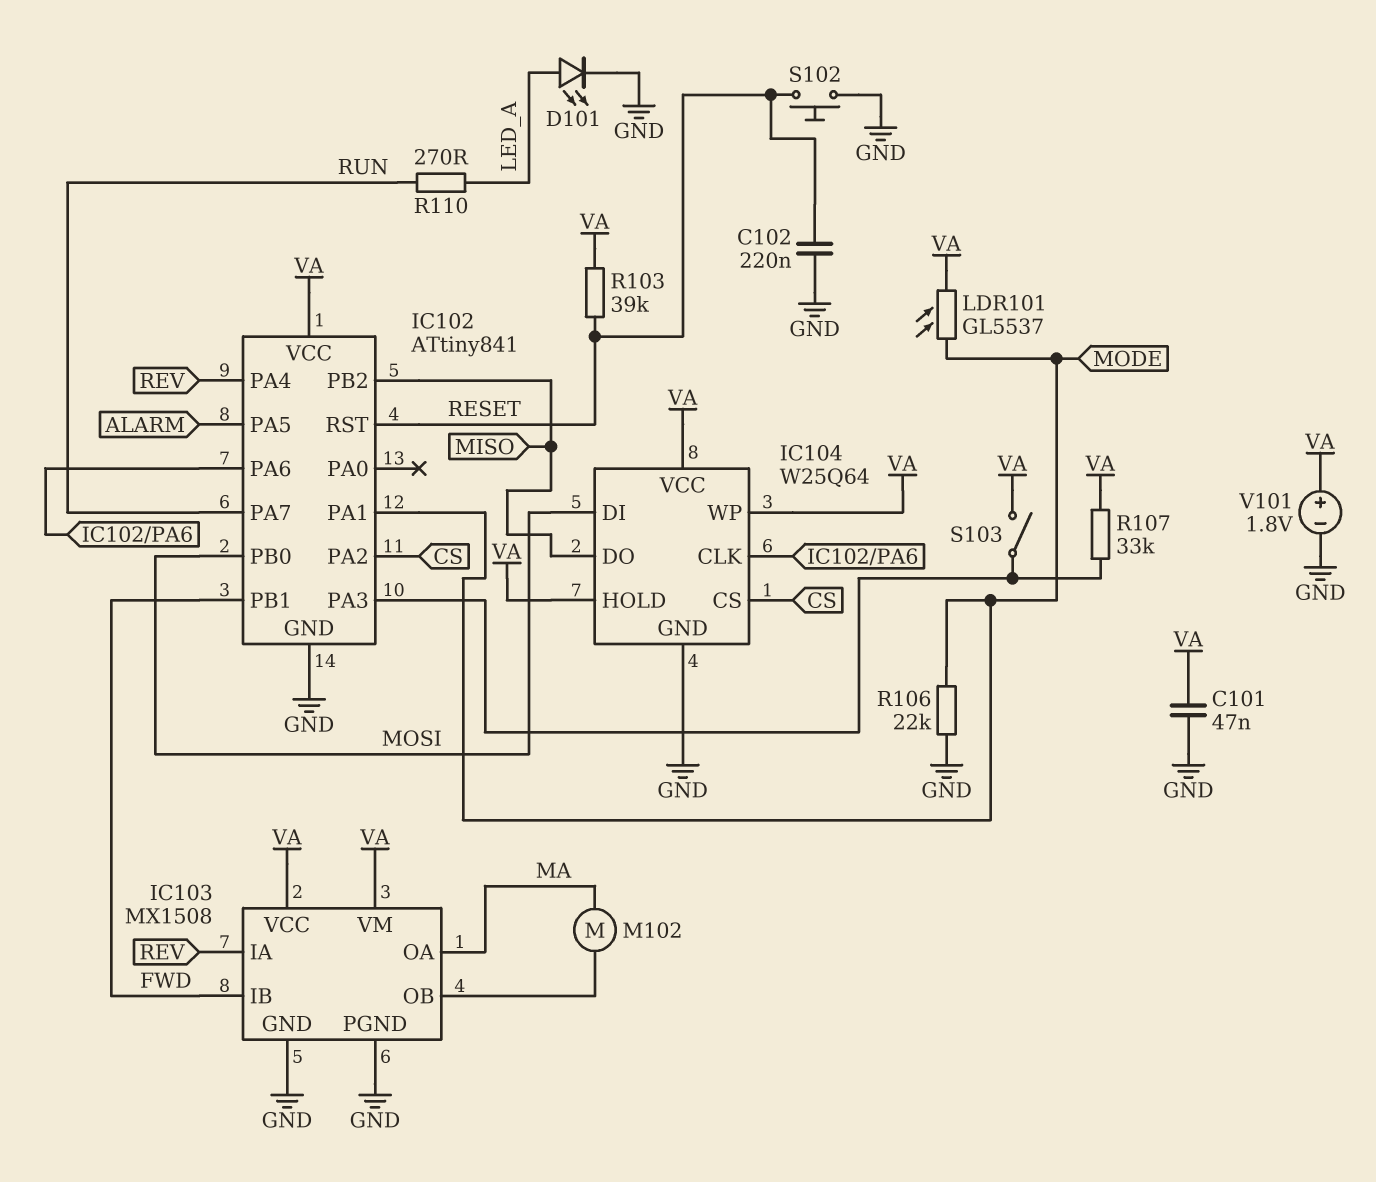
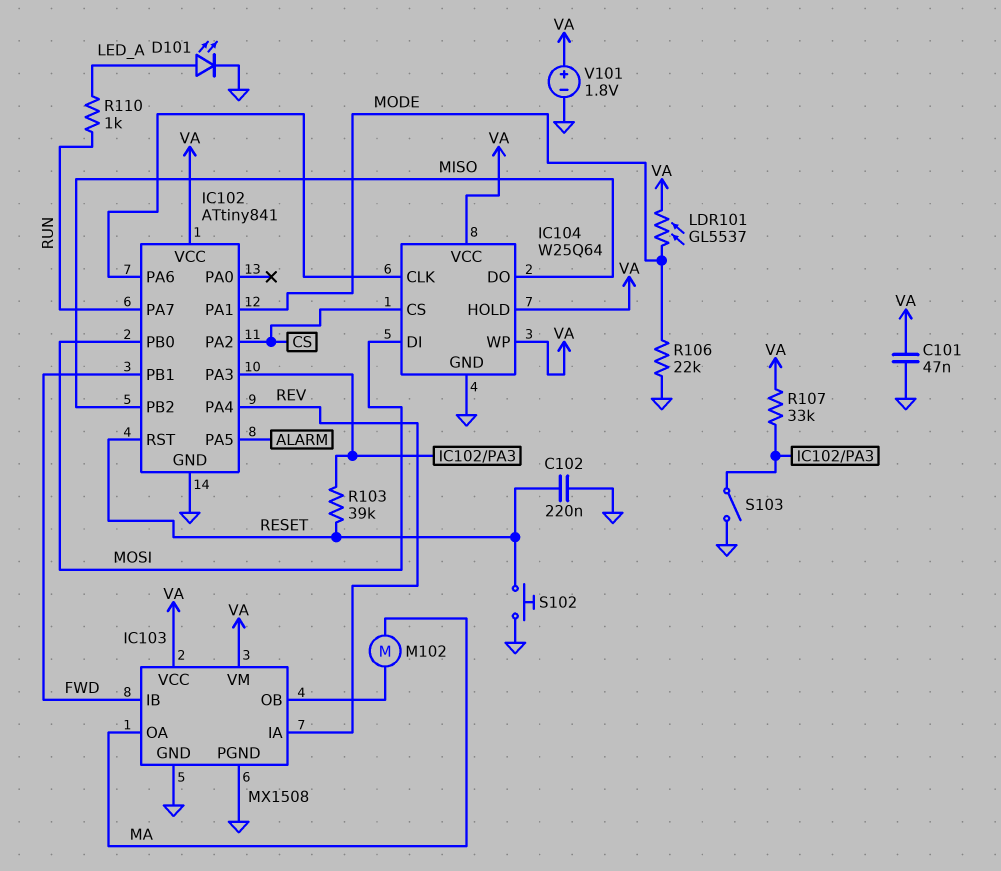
R103: 39k (RESET, VA) -> 39k (IC102/PA3, RESET)
R110: 270 (LED_A, RUN) -> 1k (LED_A, RUN)
S103: switch (IC102/PA3, VA) -> switch (GND, IC102/PA3)

